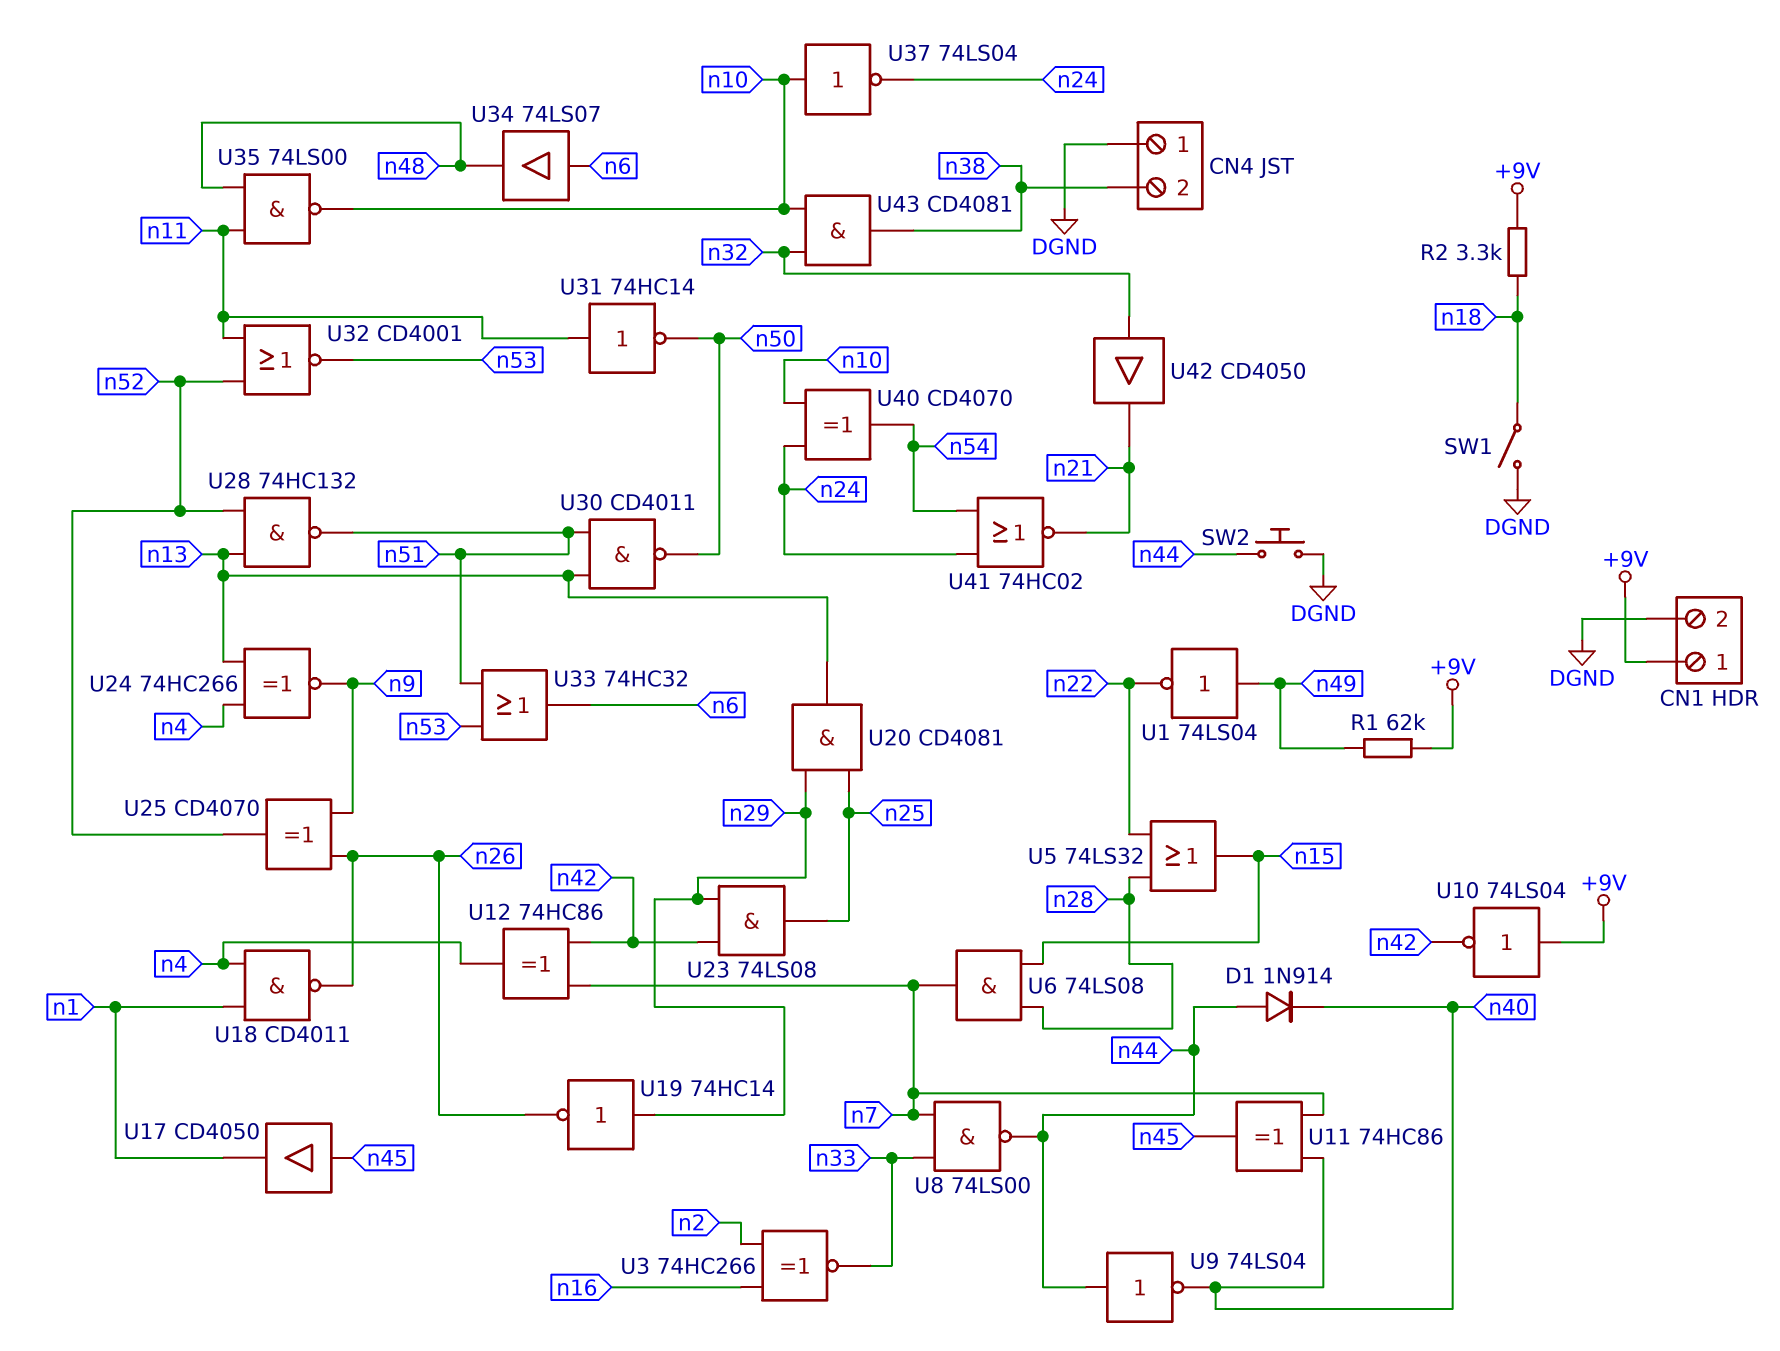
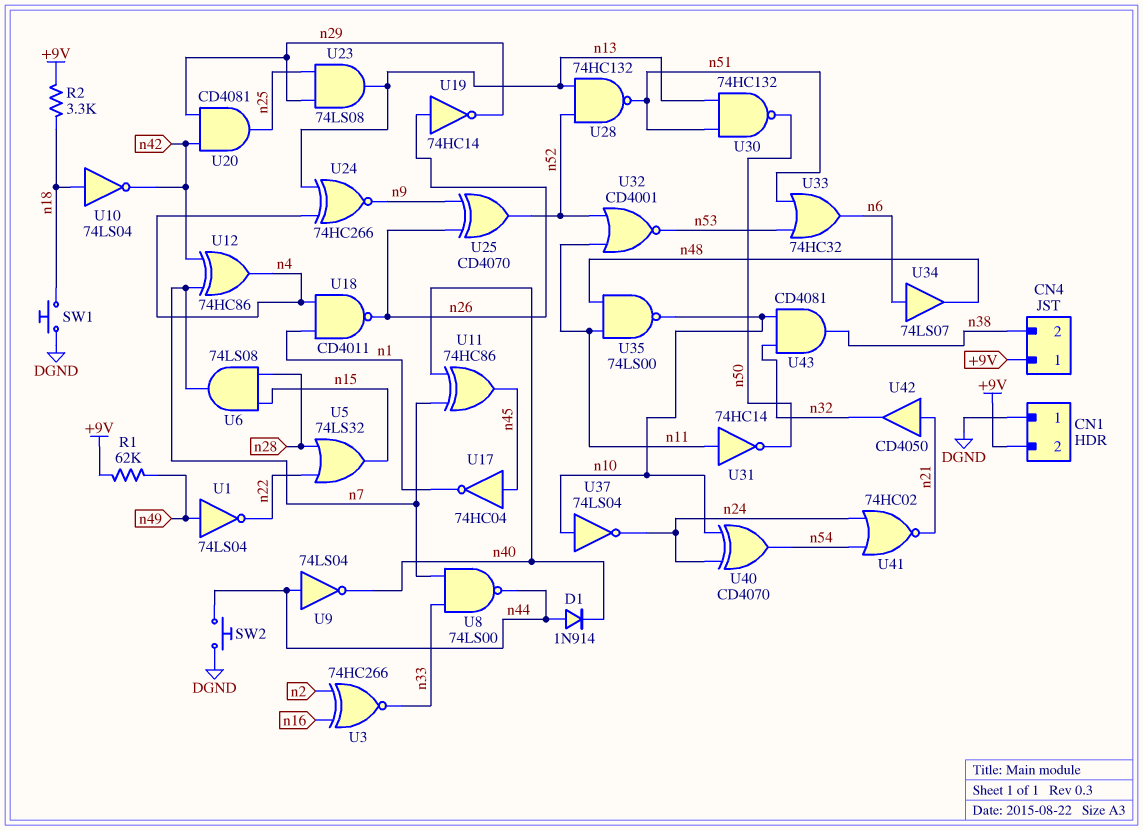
CN1 pin 1: +9V -> DGND
CN1 pin 2: DGND -> +9V
CN4 pin 1: DGND -> +9V
SW1: switch (DGND, n18) -> button (DGND, n18)
U10: NOT 74LS04 (in +9V, out n42) -> NOT 74LS04 (in n18, out n42)
U17: buffer CD4050 (in n45, out n1) -> NOT 74HC04 (in n45, out n1)
U19: NOT 74HC14 (in n29, out n26) -> NOT 74HC14 (in n26, out n29)
U20: AND CD4081 (in n25, in n29, out n13) -> AND CD4081 (in n29, in n42, out n25)
U23: AND 74LS08 (in n29, in n42, out n25) -> AND 74LS08 (in n25, in n29, out n13)
U30: NAND CD4011 (in n13, in n51, out n50) -> NAND 74HC132 (in n13, in n51, out n50)
U42: buffer CD4050 (in n32, out n21) -> buffer CD4050 (in n21, out n32)

